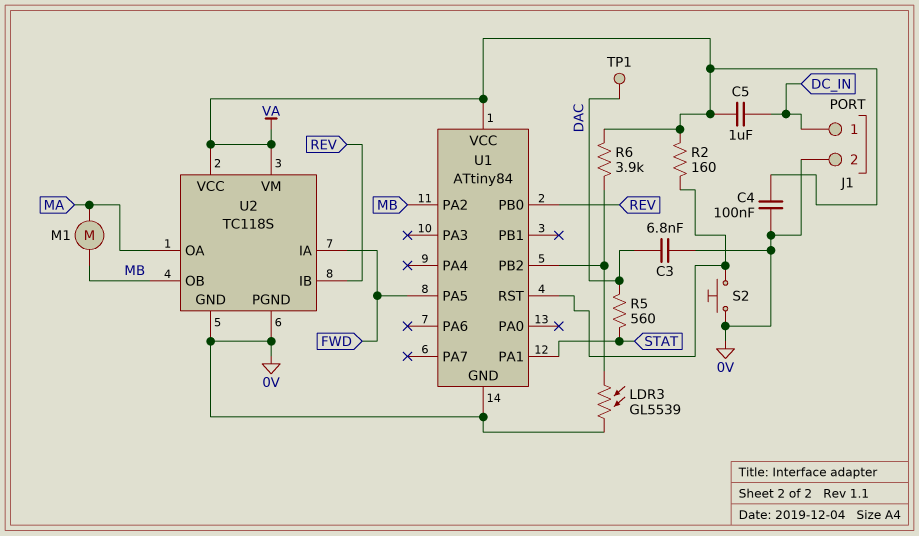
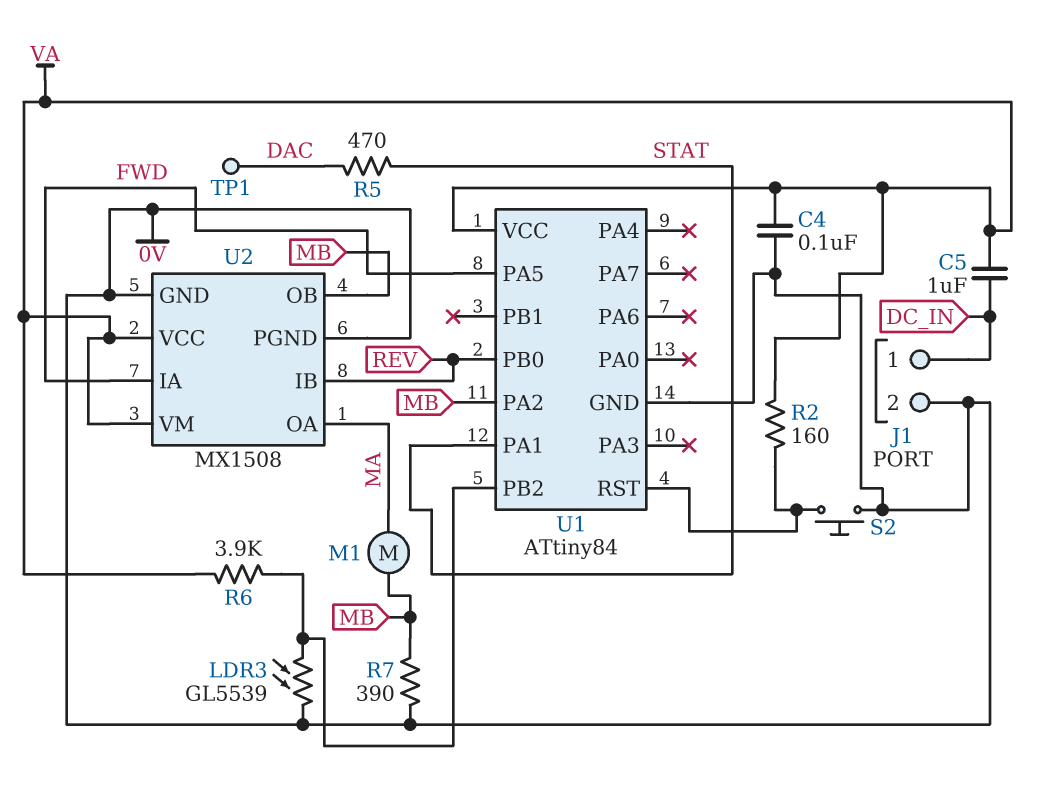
C3: 6.8nF (0V, DAC) -> none
R5: 560 (DAC, STAT) -> 470 (DAC, STAT)
R7: none -> 390 (0V, MB)
U2: TC118S -> MX1508

